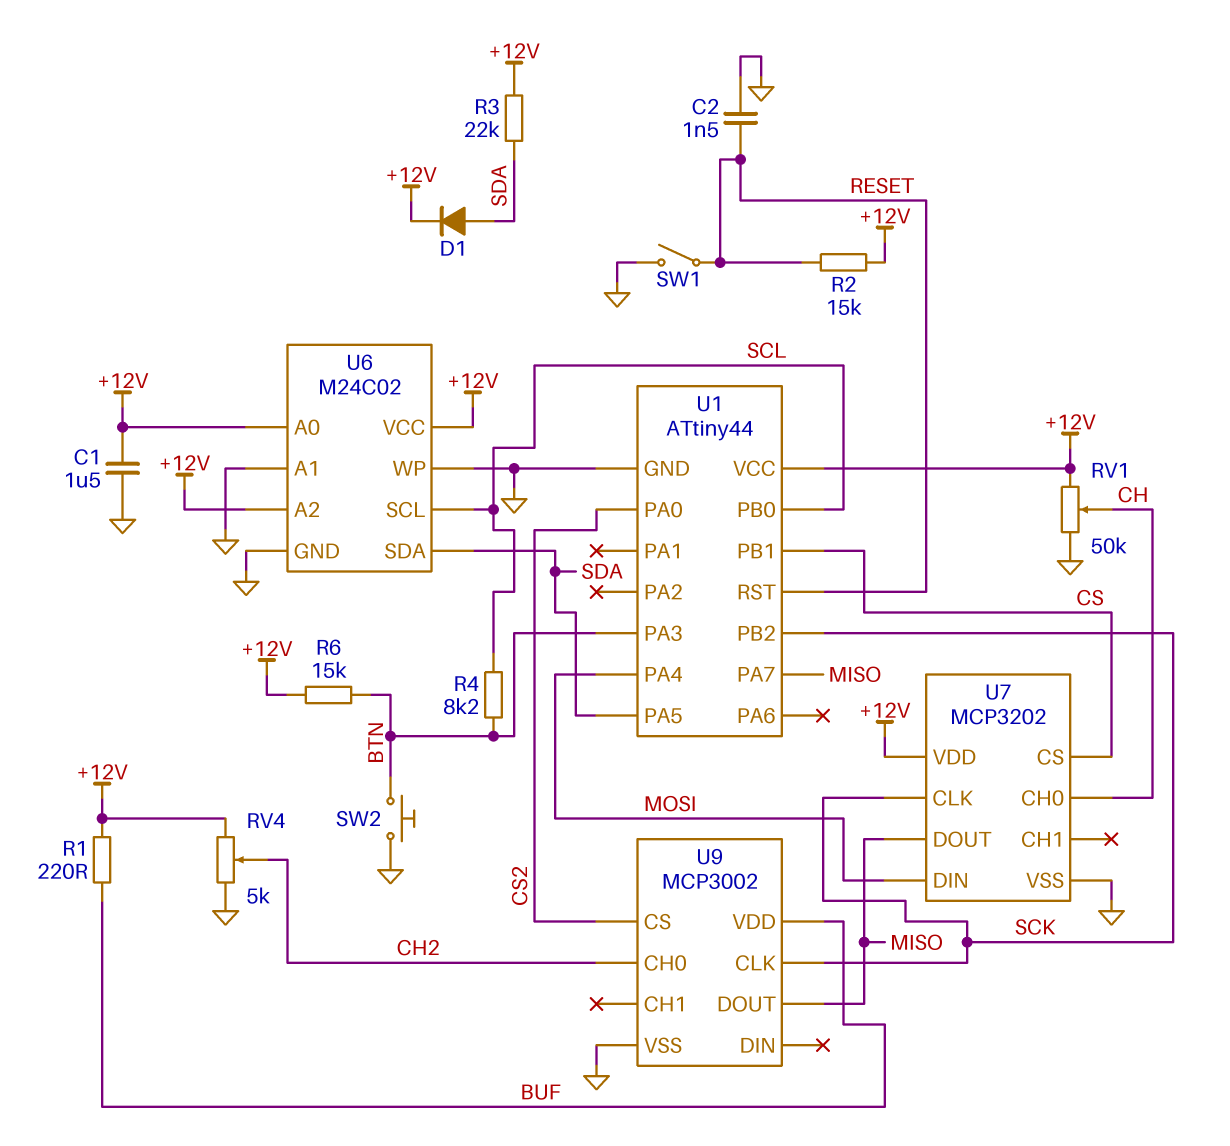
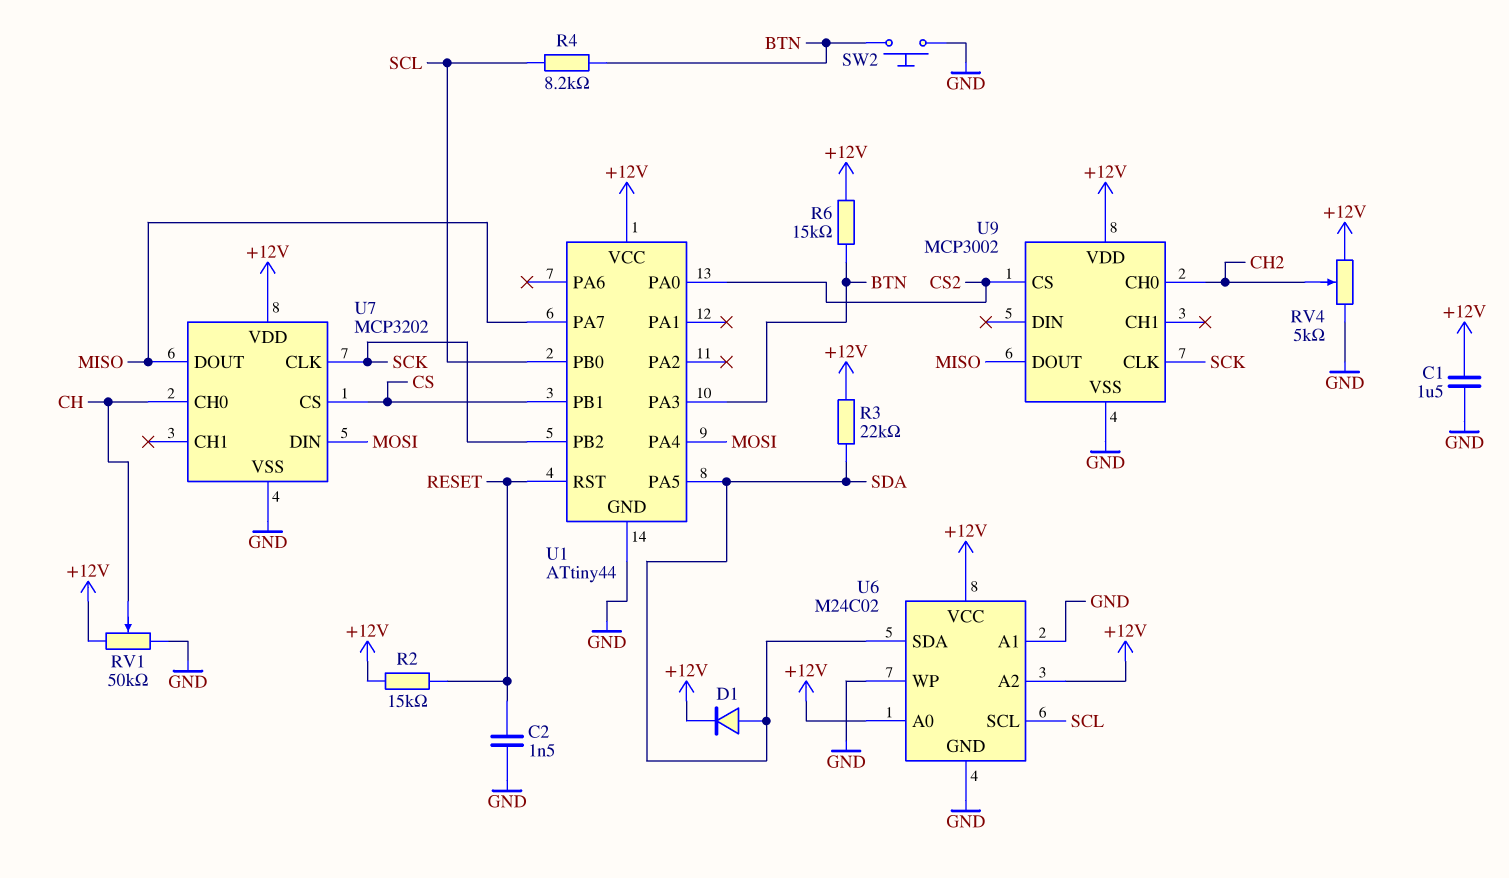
R1: 220 (+12V, BUF) -> none
SW1: switch (GND, RESET) -> none
U9 pin VDD: BUF -> +12V

